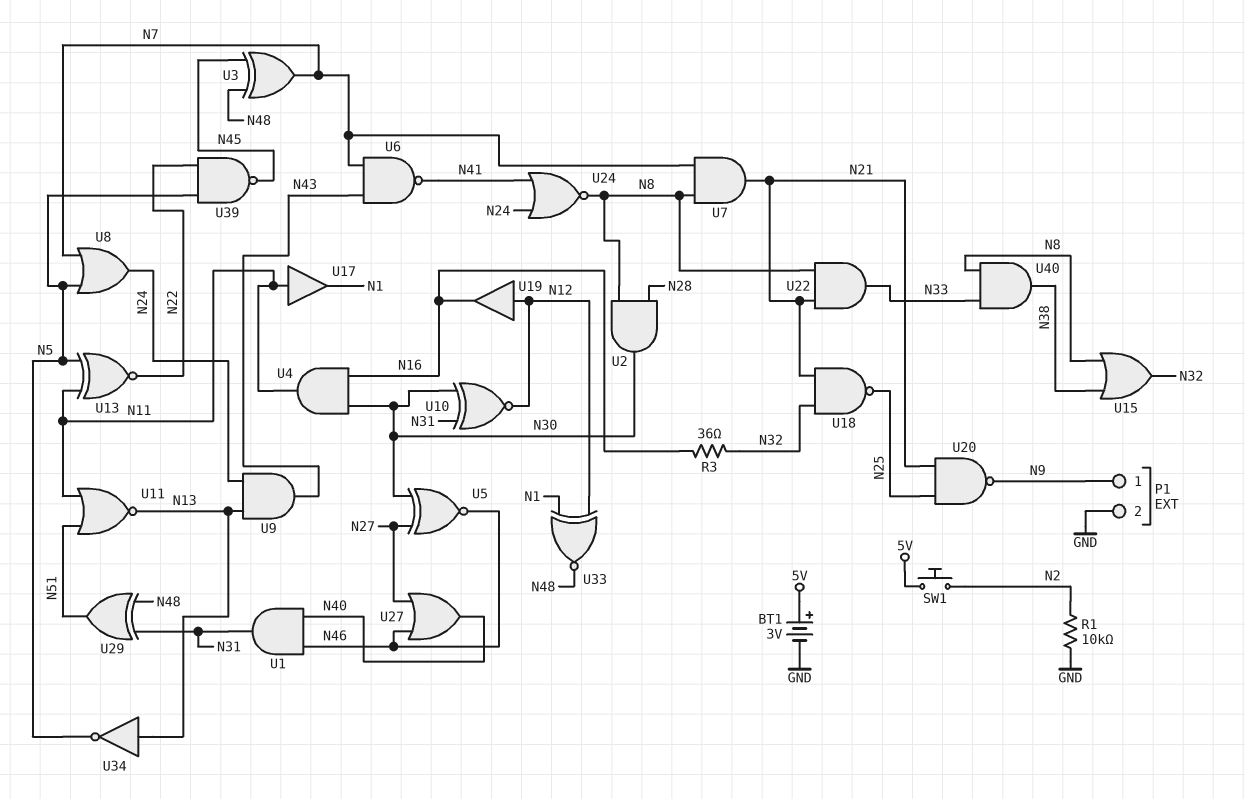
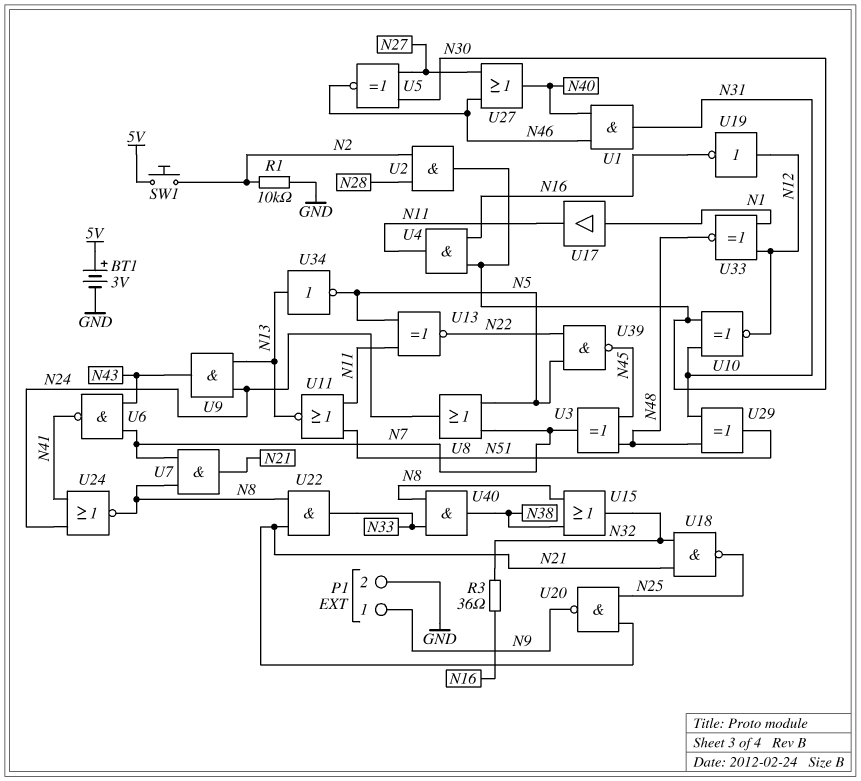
U2: AND (in N8, in N28, out N30) -> AND (in N2, in N28, out N30)
U17: buffer (in N11, out N1) -> buffer (in N1, out N11)
U19: buffer (in N12, out N16) -> NOT (in N12, out N16)

